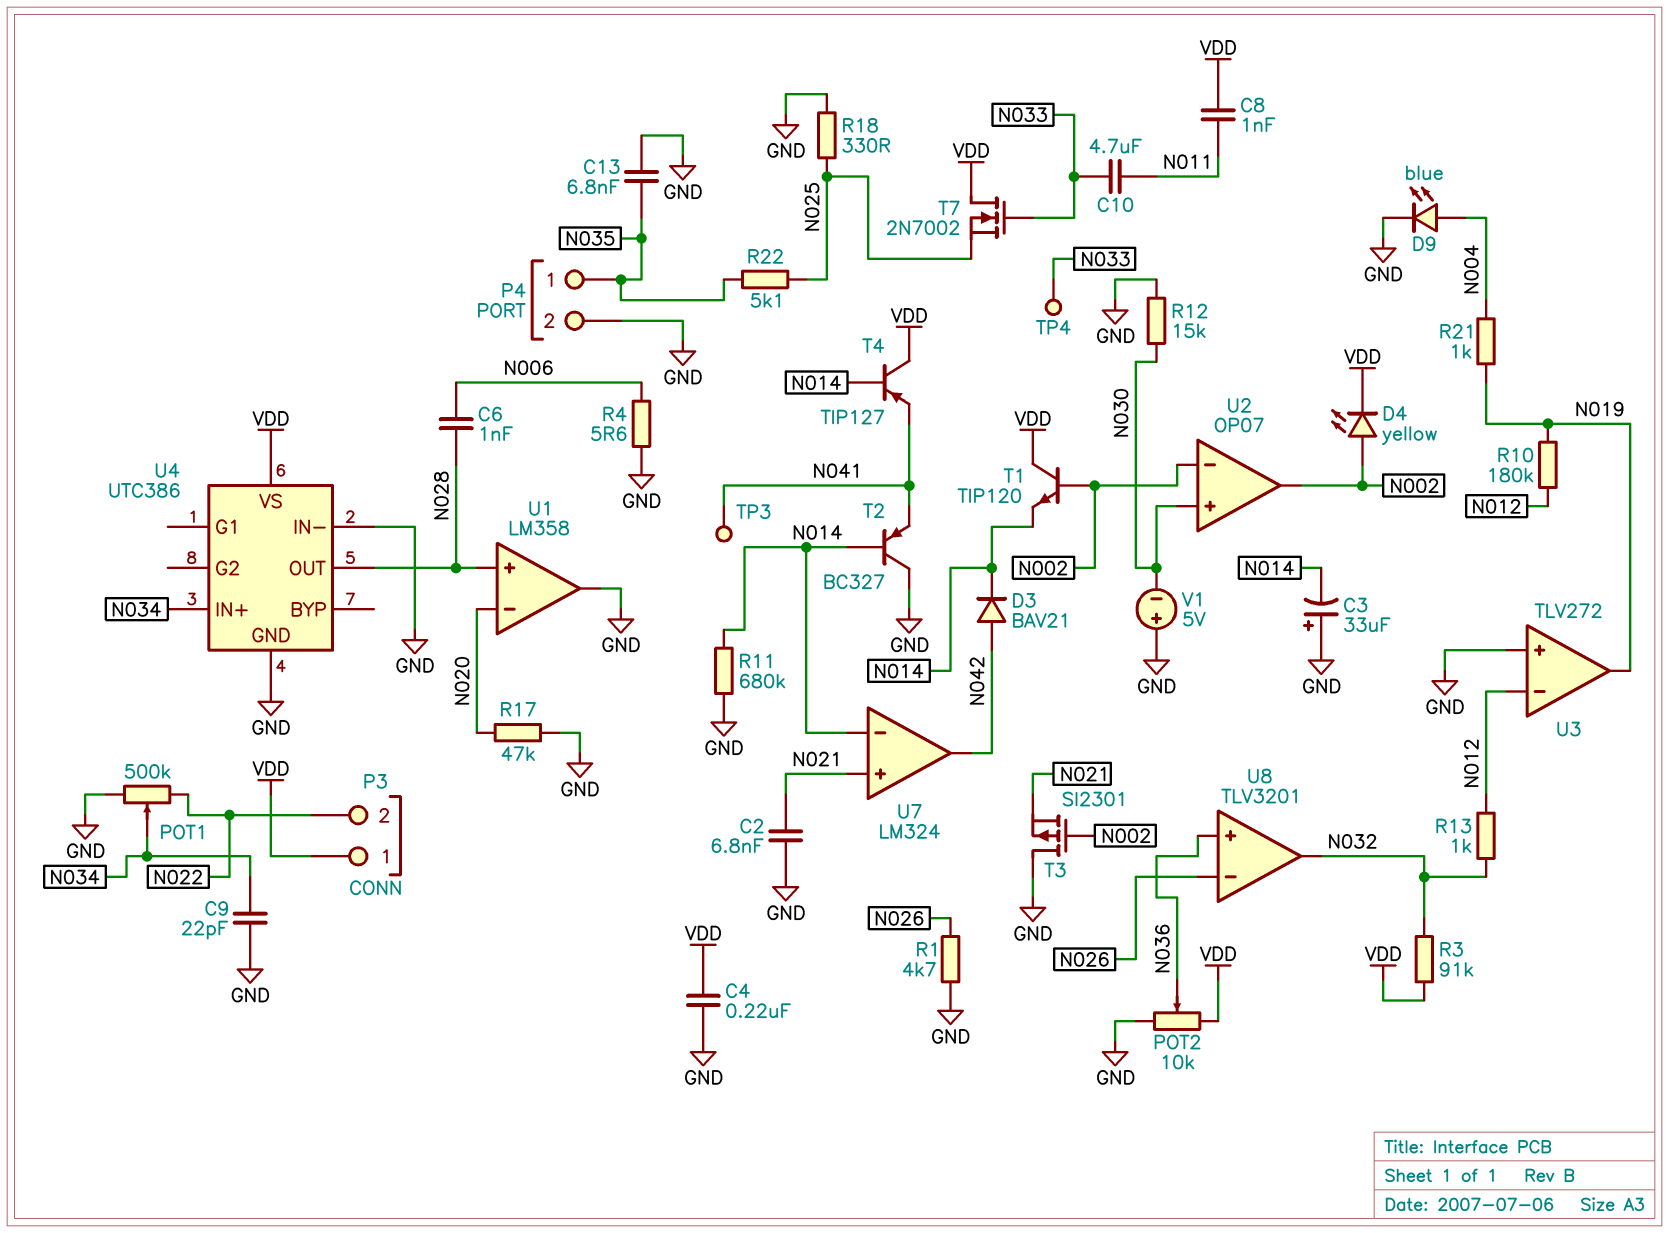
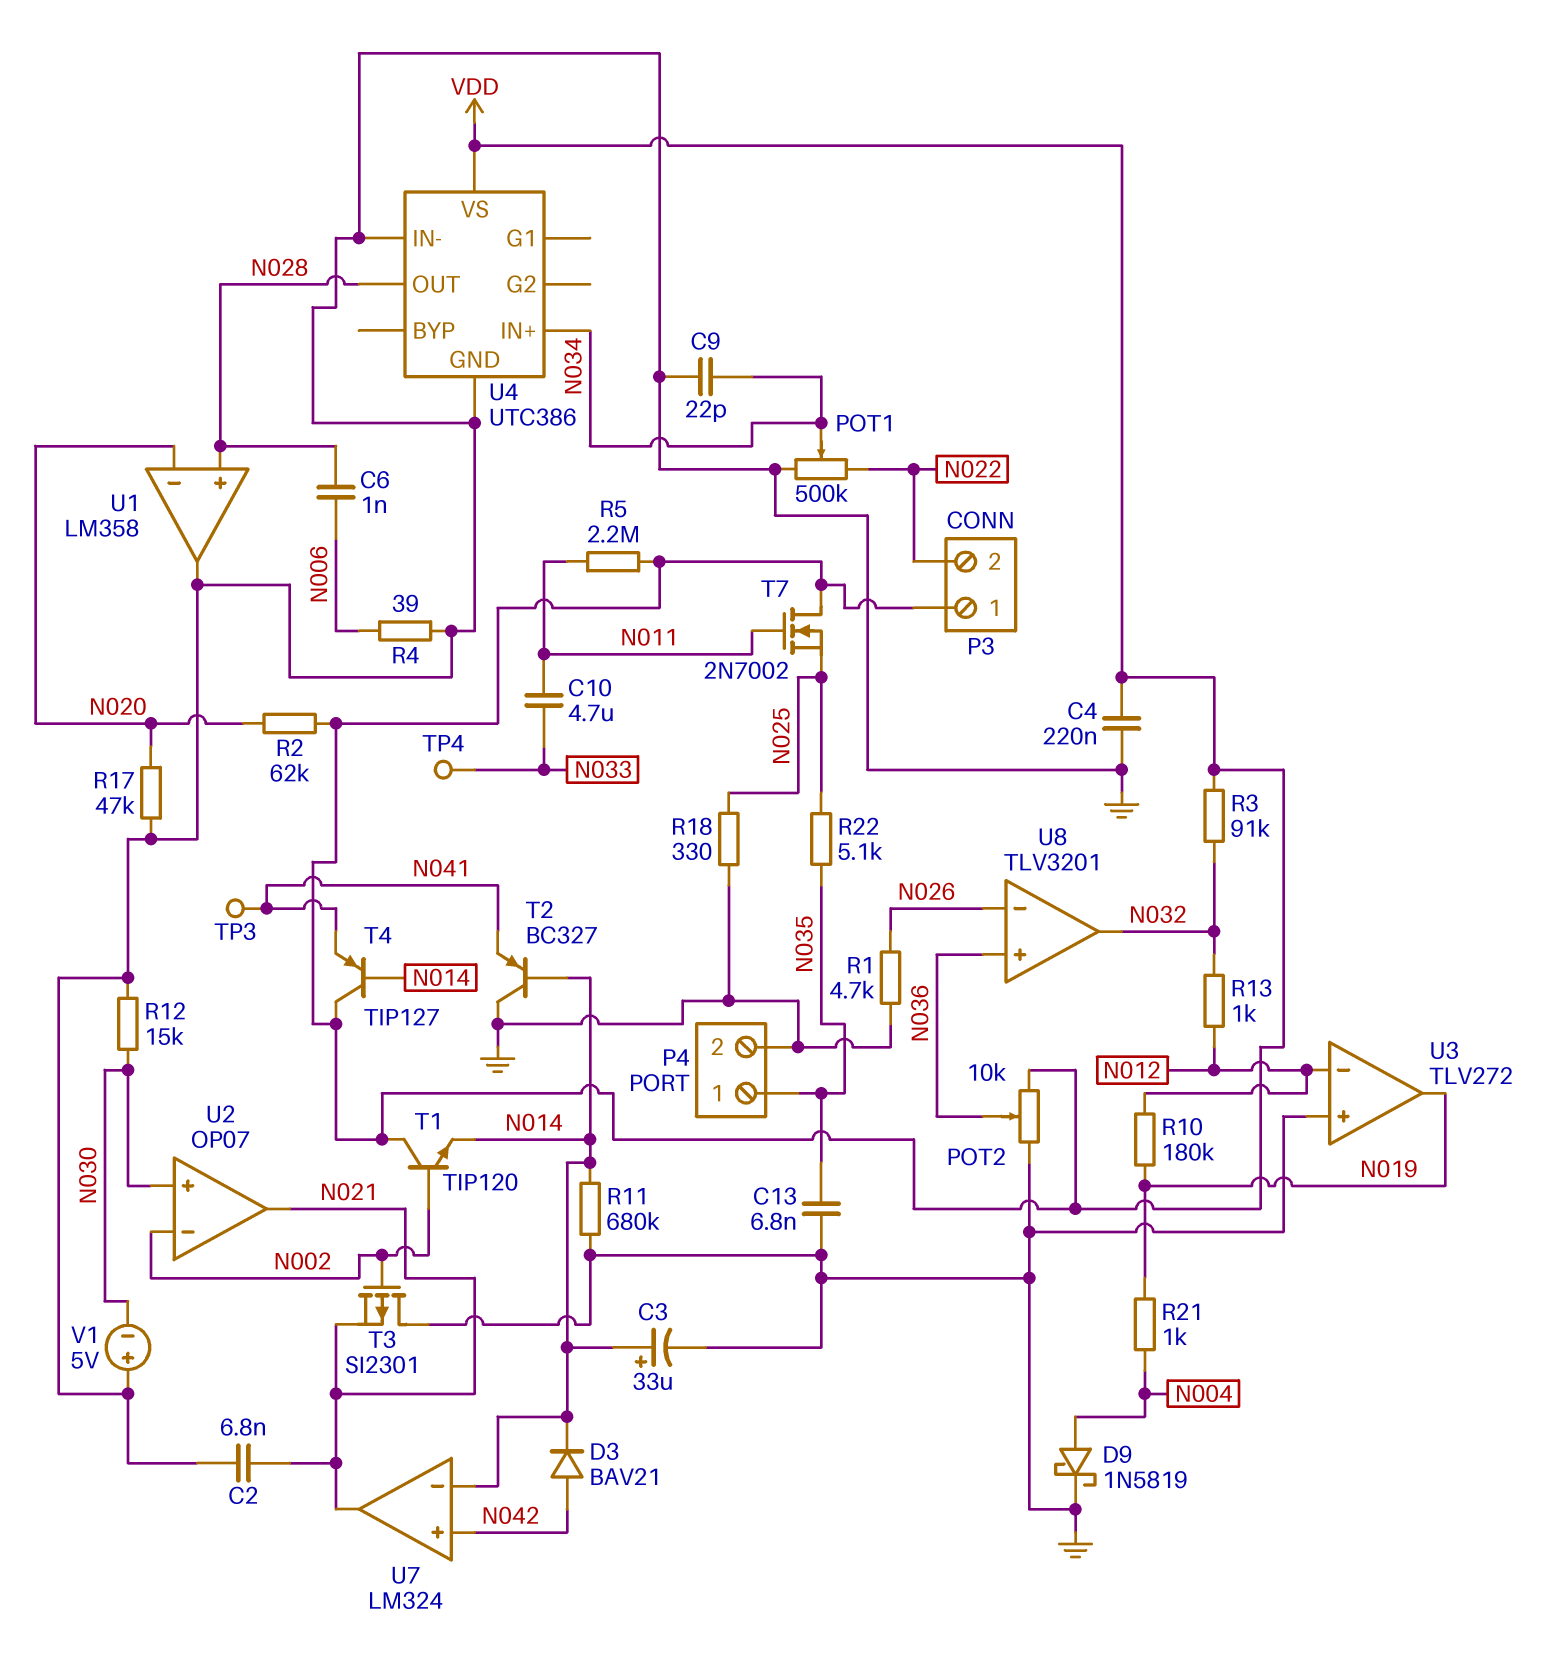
C3: 33uF (plus GND, minus N014) -> 33uF (plus N014, minus GND)
C8: 1nF (N011, VDD) -> none
D4: LED yellow (A N002, K VDD) -> none
D9: LED blue (A N004, K GND) -> schottky 1N5819 (A N004, K GND)
R2: none -> 62k (N020, VDD)
R4: 5.6 (GND, N006) -> 39 (GND, N006)
R5: none -> 2.2M (N011, VDD)
T7: NMOS 2N7002 (G N033, D VDD, S N025) -> NMOS 2N7002 (G N011, D VDD, S N025)
U2 pin out: N002 -> N021
U7 pin in+: N021 -> N042
U7 pin out: N042 -> N021

